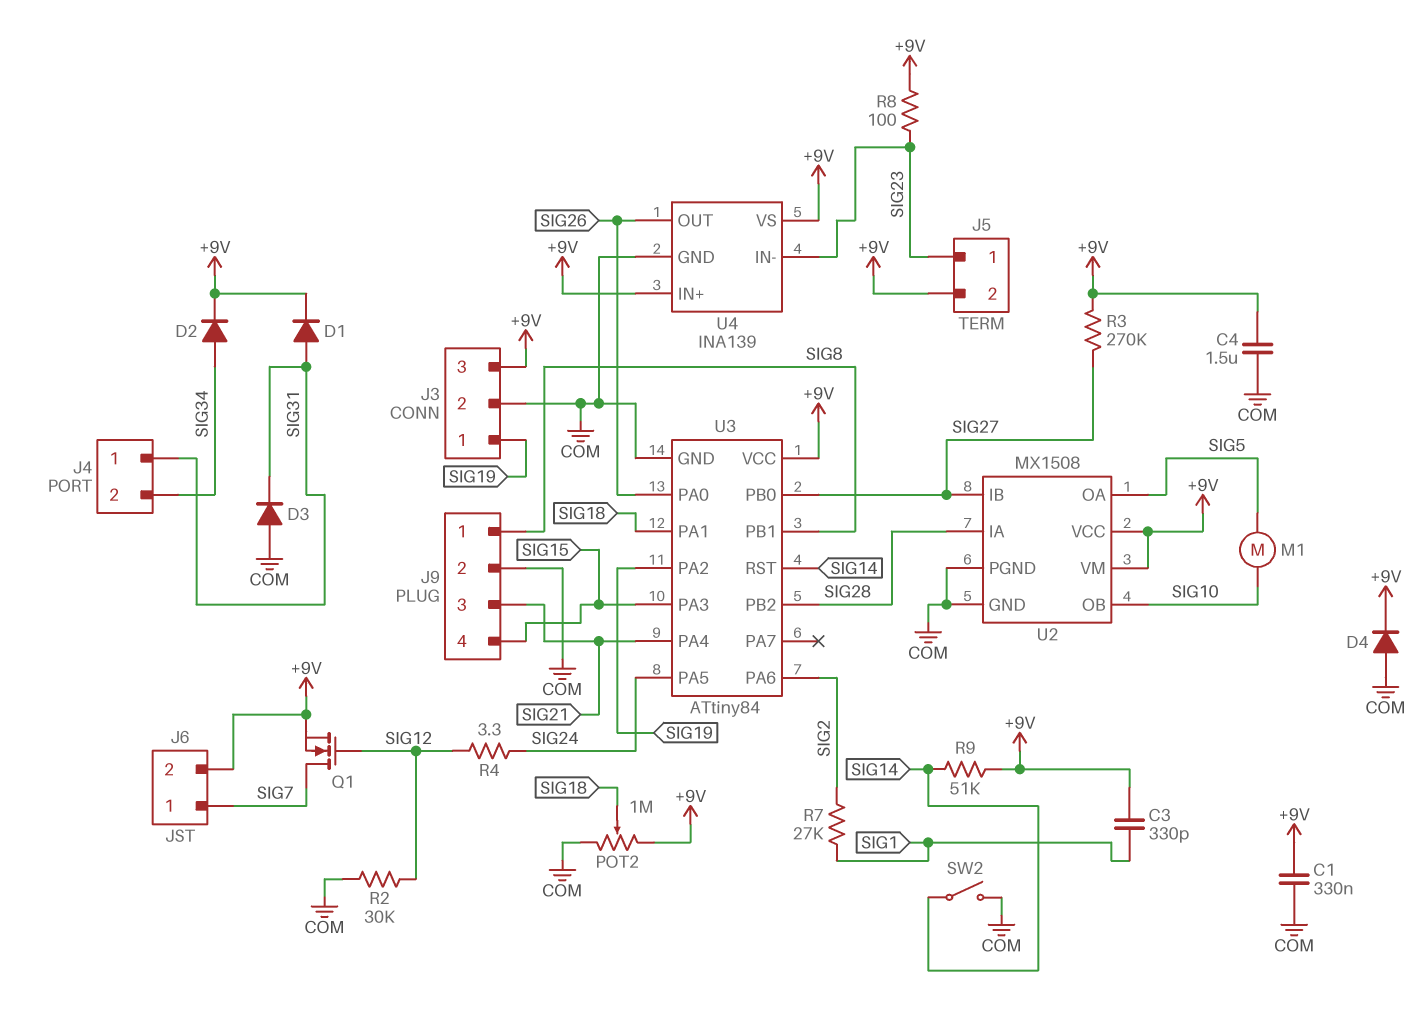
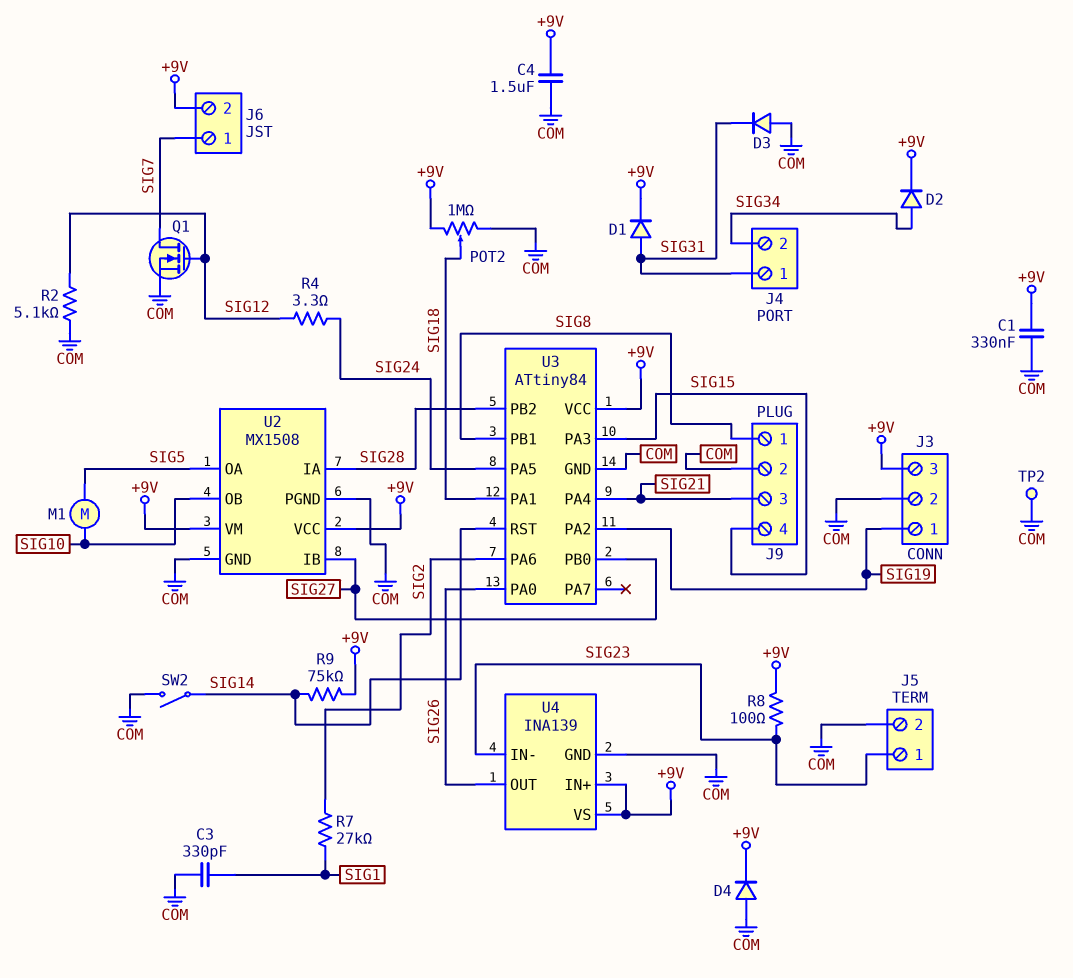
C3: 330pF (+9V, SIG1) -> 330pF (COM, SIG1)
J5 pin 2: +9V -> COM
Q1: NMOS (G SIG12, D SIG7, S +9V) -> NMOS (G SIG12, D SIG7, S COM)
R2: 30k (COM, SIG12) -> 5.1k (COM, SIG12)
R3: 270k (+9V, SIG27) -> none
R9: 51k (+9V, SIG14) -> 75k (+9V, SIG14)
TP2: none -> test point (COM)

